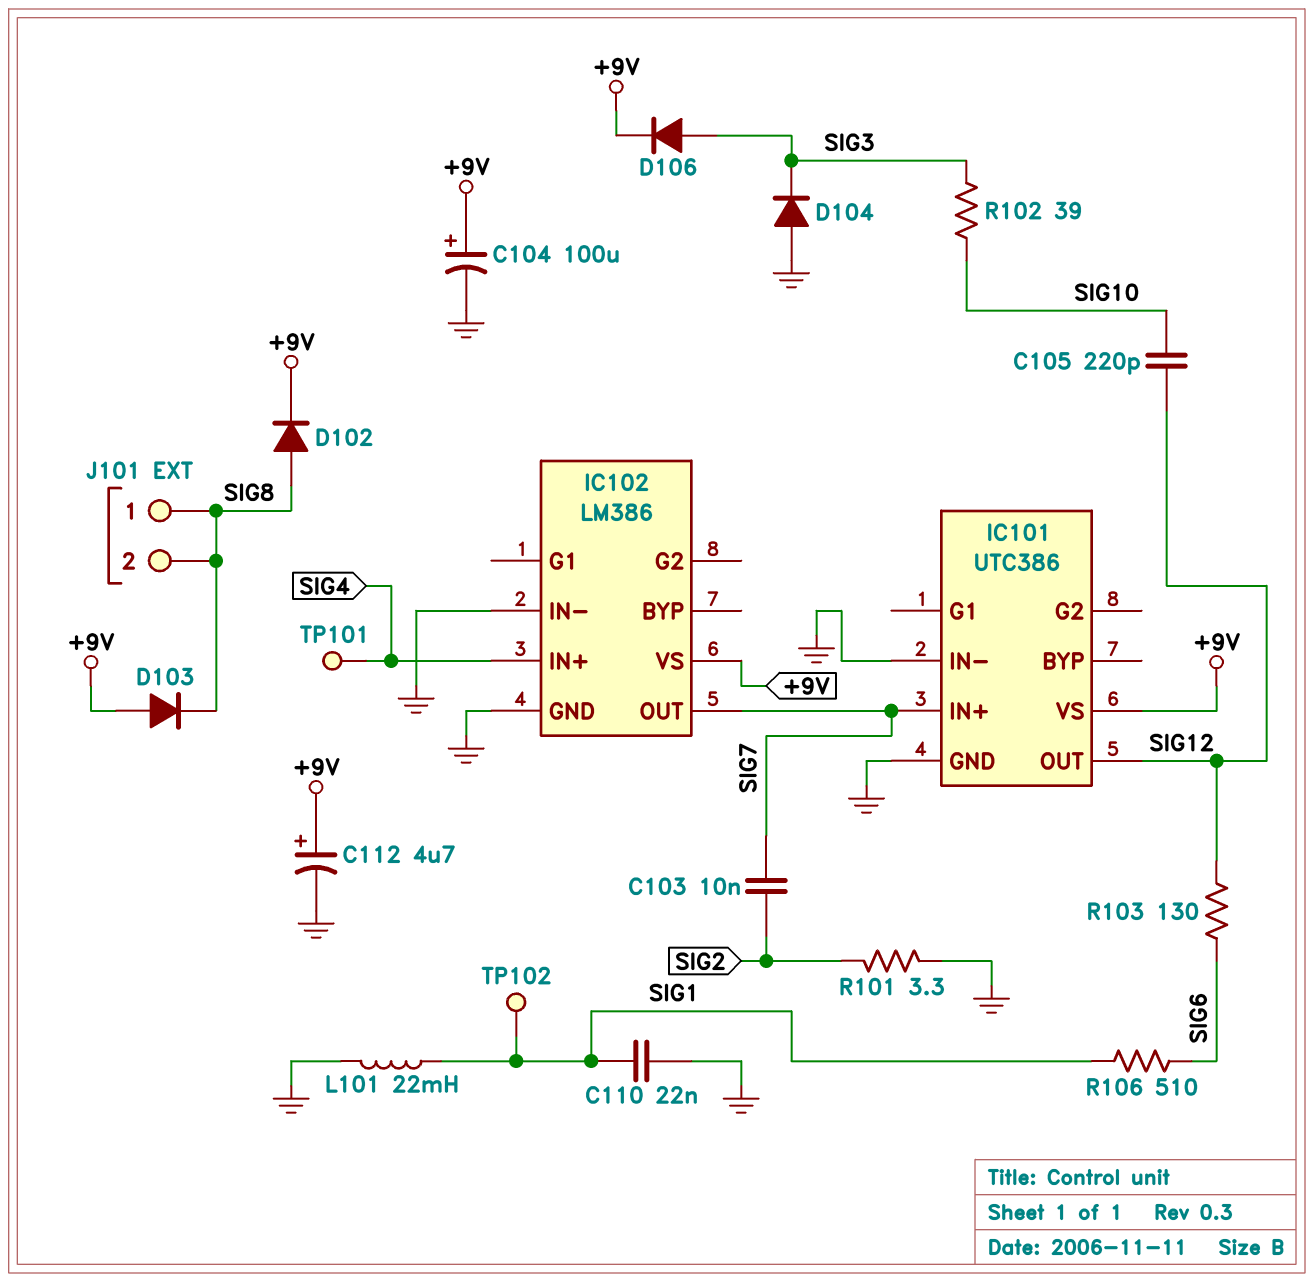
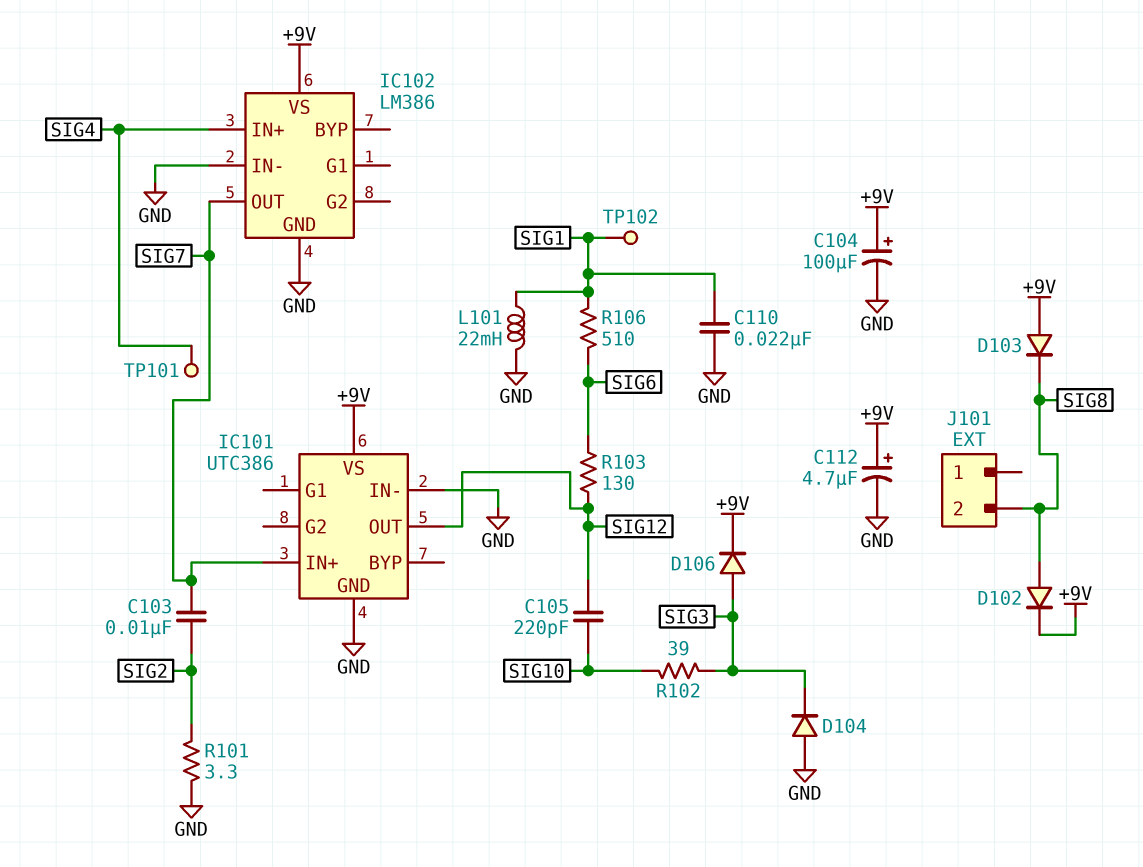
J101 pin 1: SIG8 -> none

